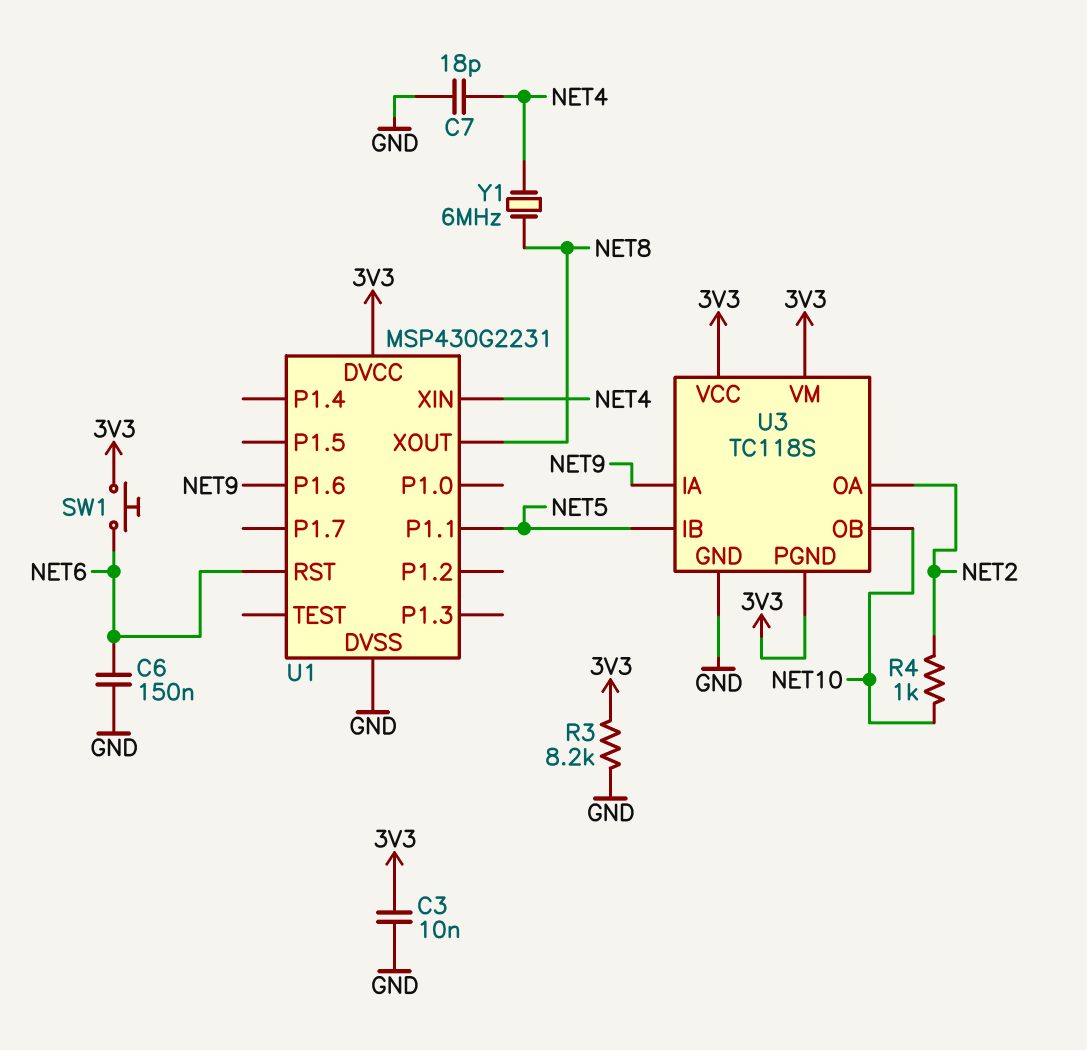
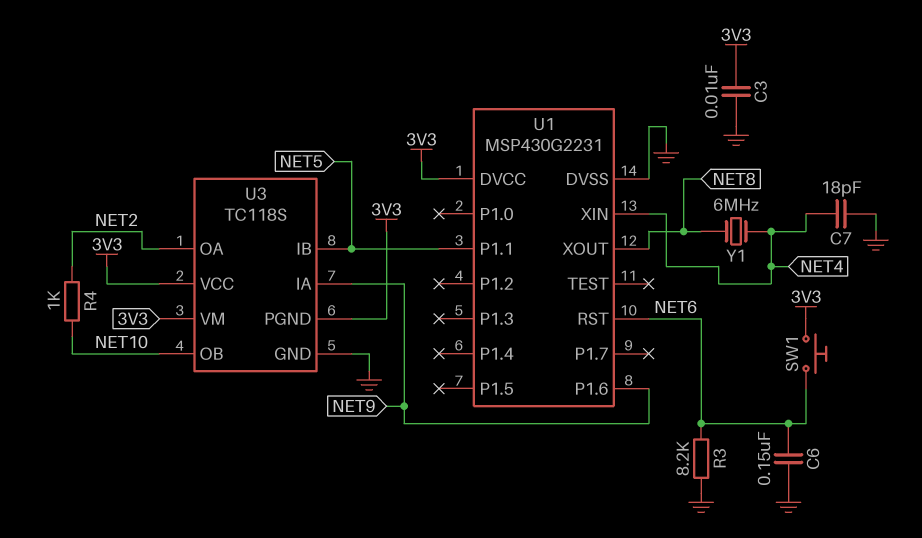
R3: 8.2k (3V3, GND) -> 8.2k (GND, NET6)

